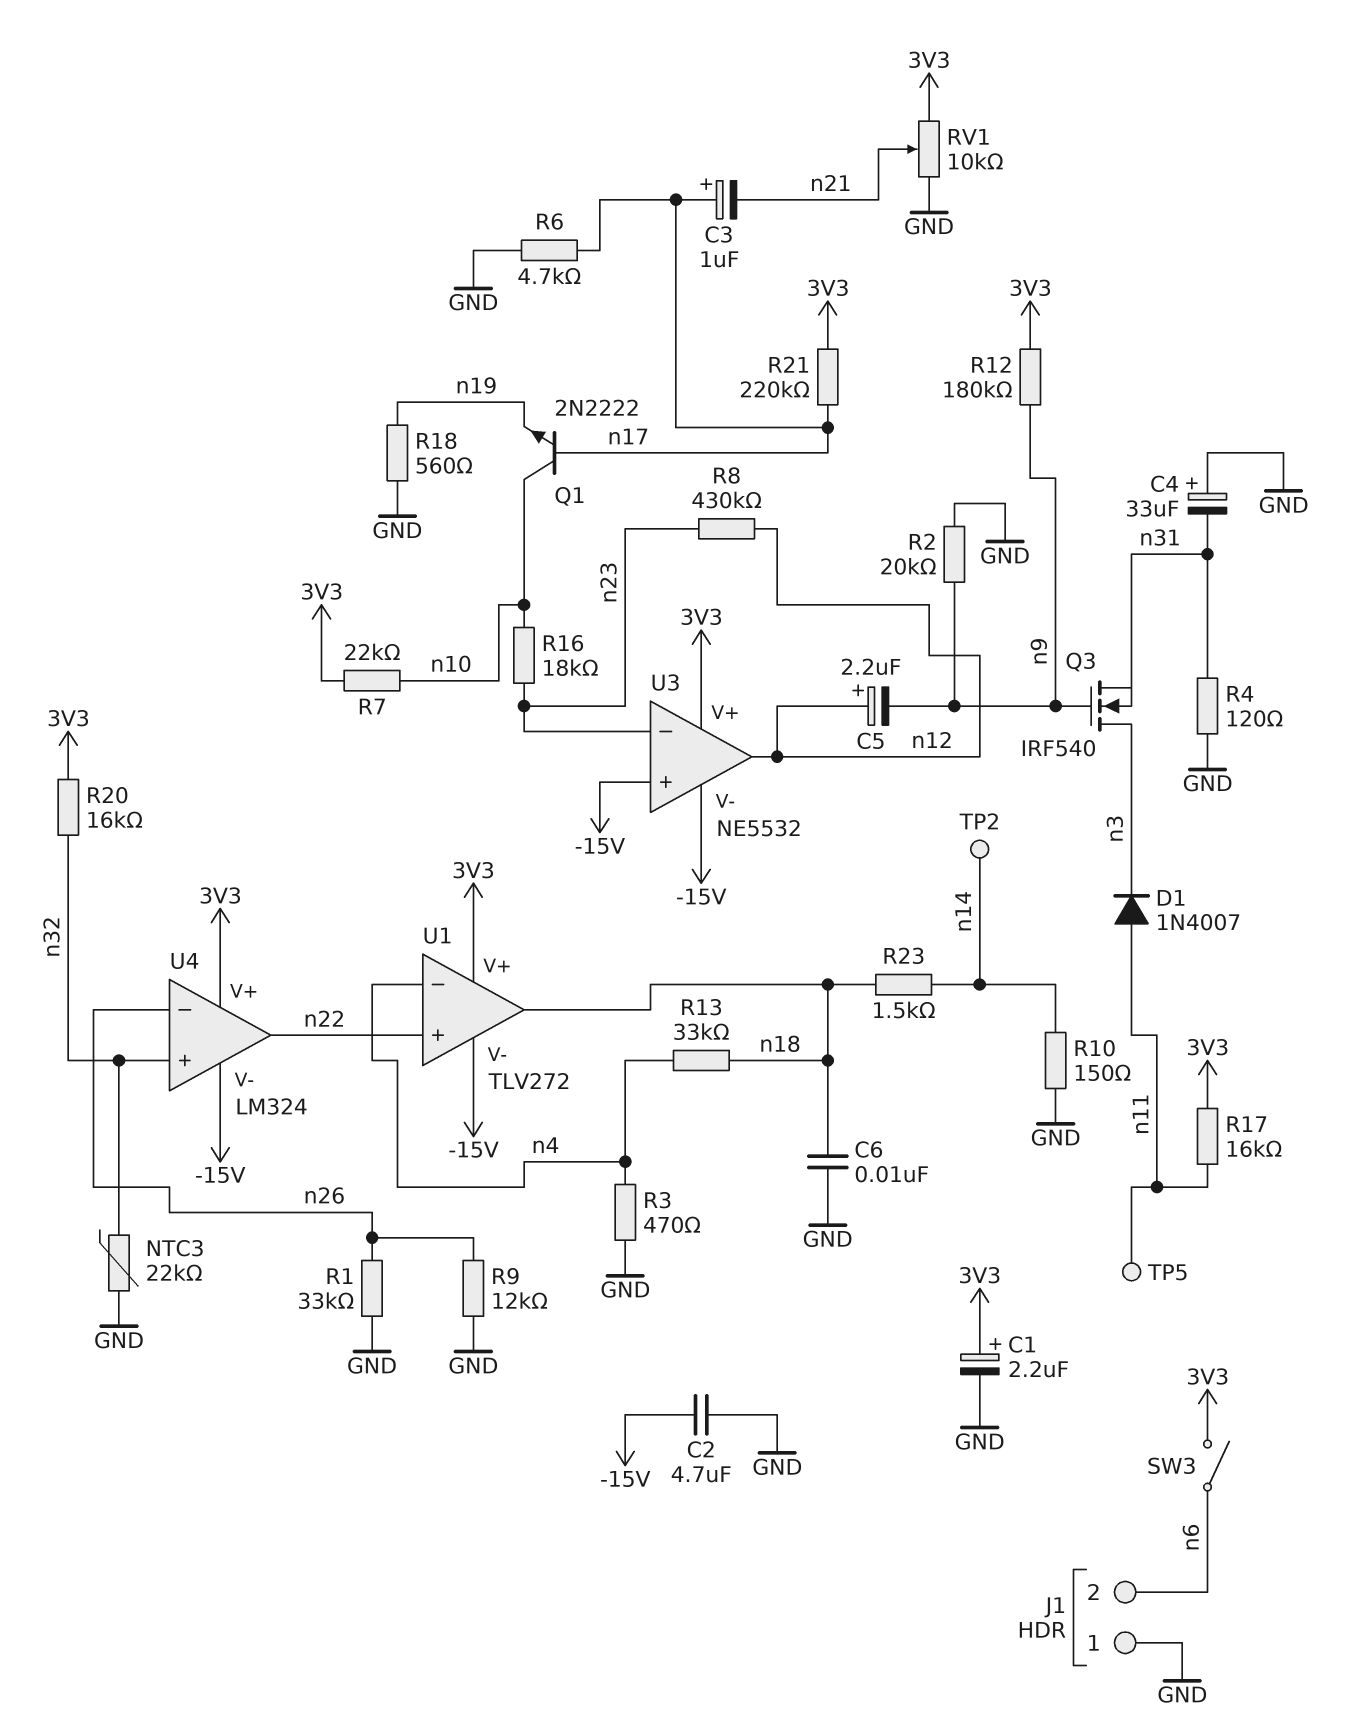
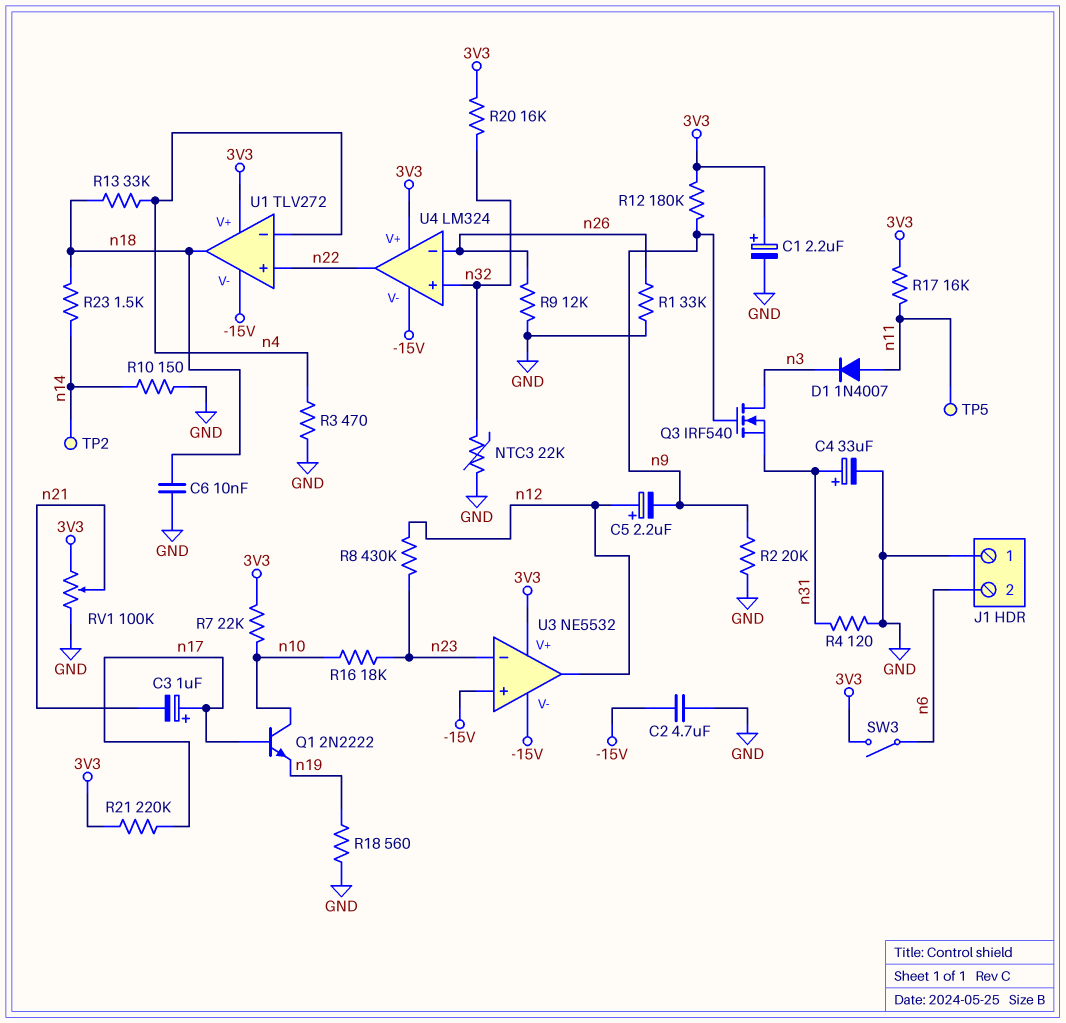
C4: 33uF (plus GND, minus n31) -> 33uF (plus n31, minus GND)
R6: 4.7k (GND, n17) -> none
RV1: 10k (3V3, GND, wiper n21) -> 100k (3V3, GND, wiper n21)

